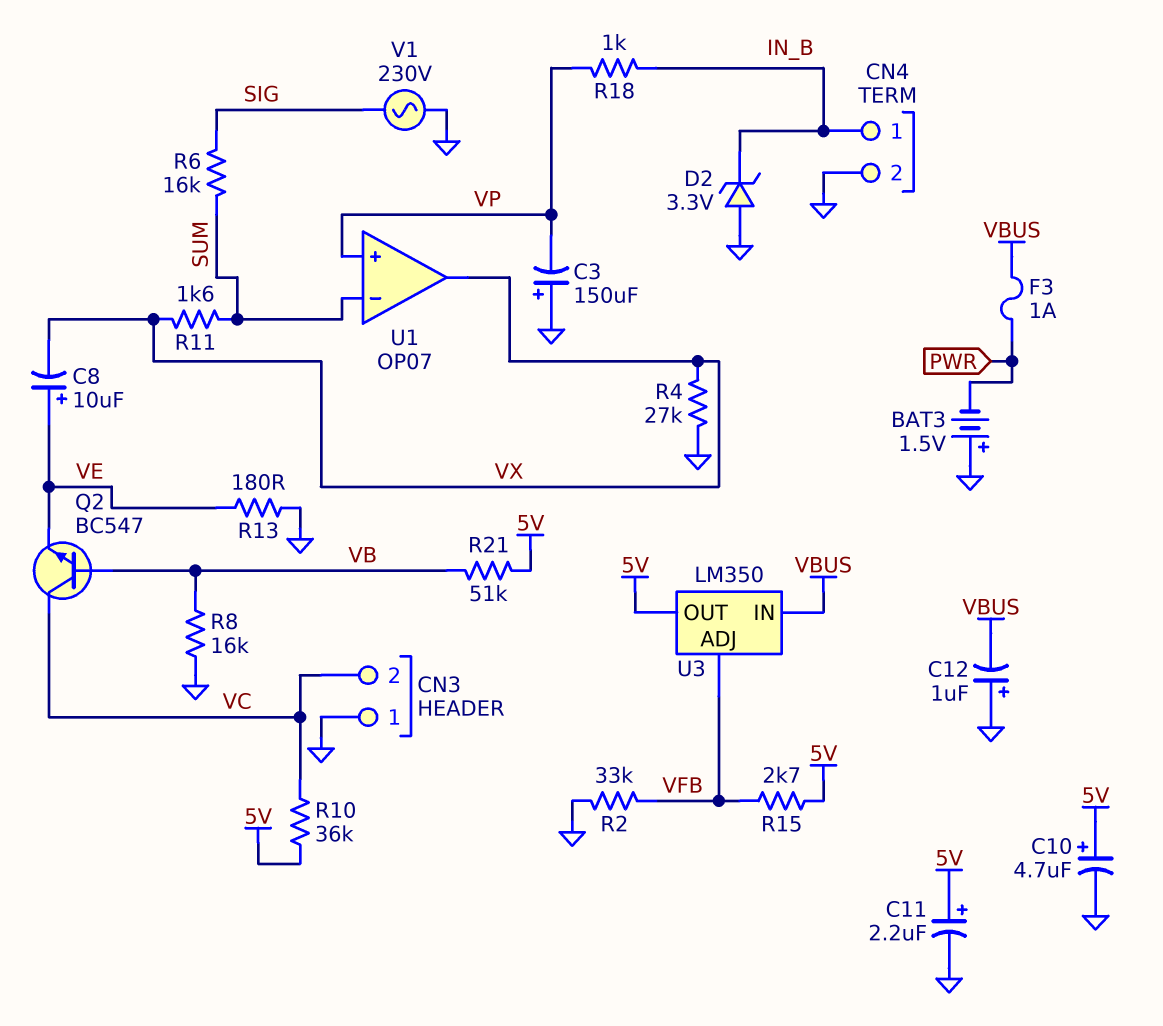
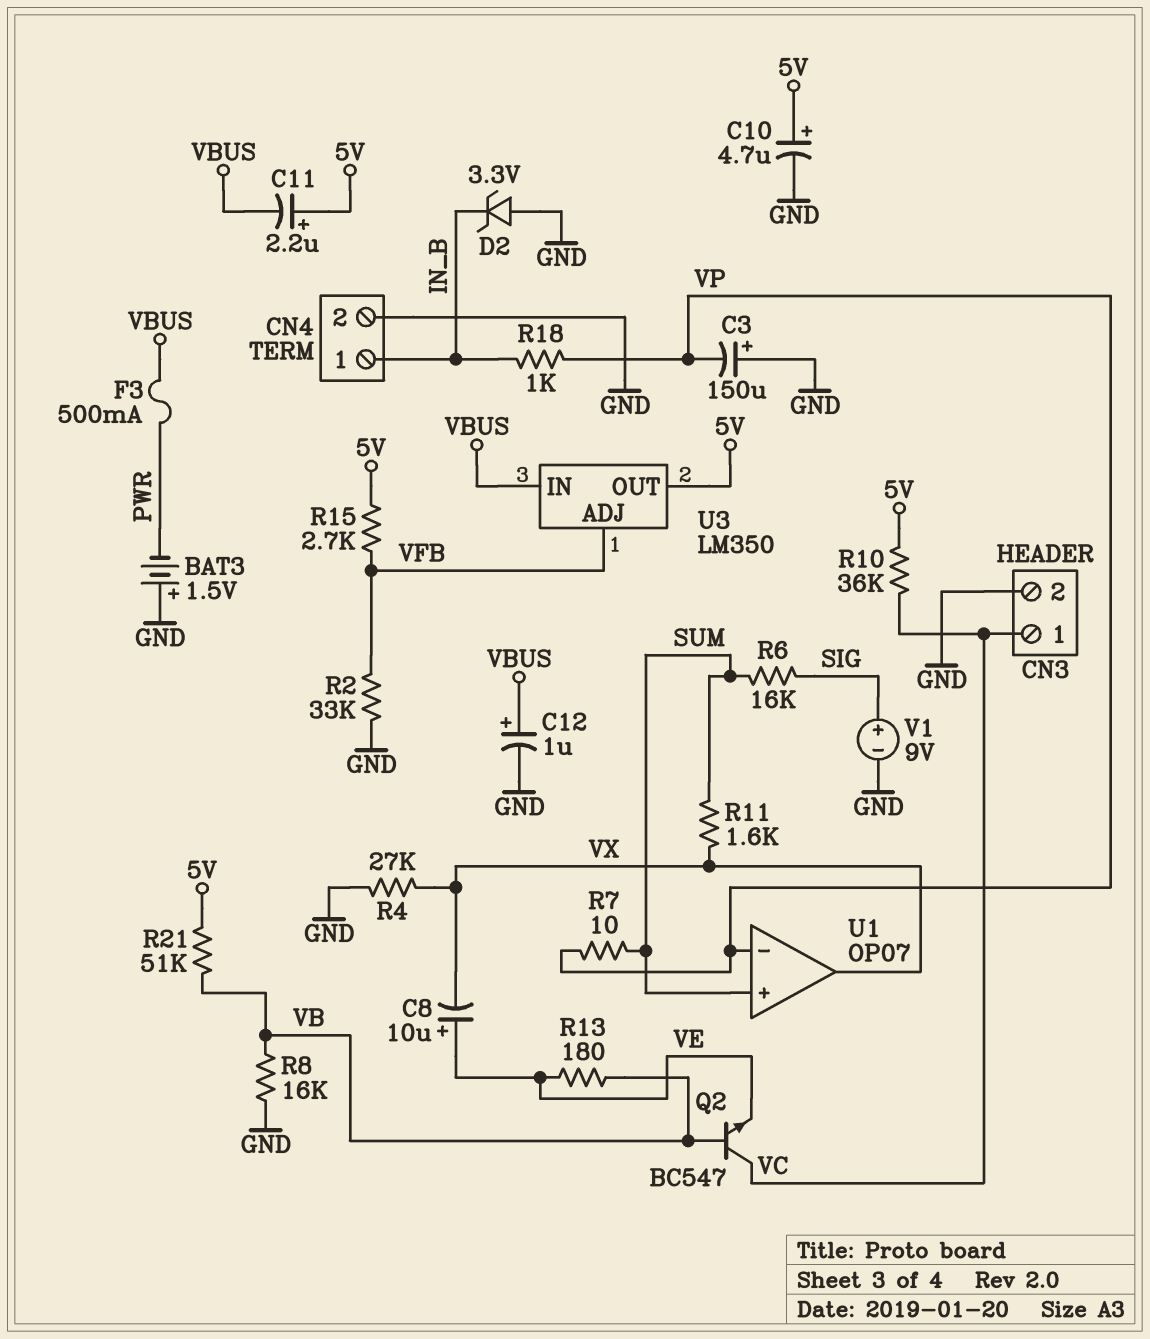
C11: 2.2uF (plus 5V, minus GND) -> 2.2uF (plus 5V, minus VBUS)
C12: 1uF (plus GND, minus VBUS) -> 1uF (plus VBUS, minus GND)
CN3 pin 1: GND -> VC
CN3 pin 2: VC -> GND
F3: 1A (PWR, VBUS) -> 500mA (PWR, VBUS)
R7: none -> 10 (SUM, VP)
R13: 180 (GND, VE) -> 180 (VB, VE)
U1 pin in+: VP -> SUM
U1 pin in-: SUM -> VP
V1: AC 230V (GND, SIG) -> 9V (plus SIG, minus GND)

